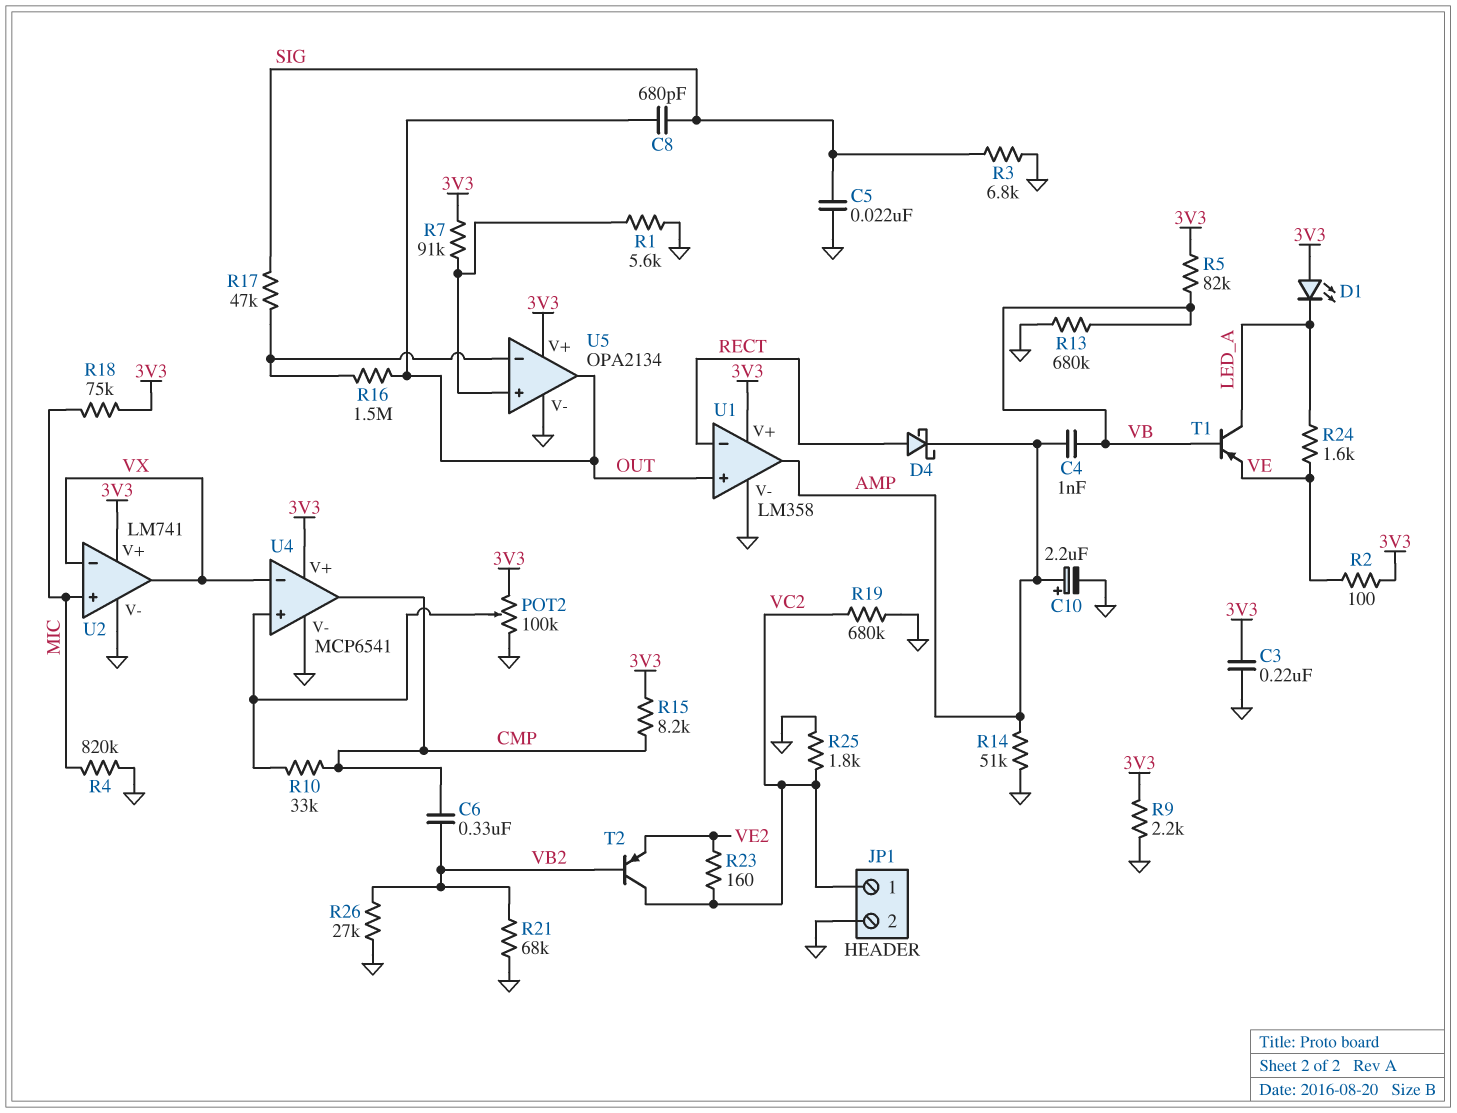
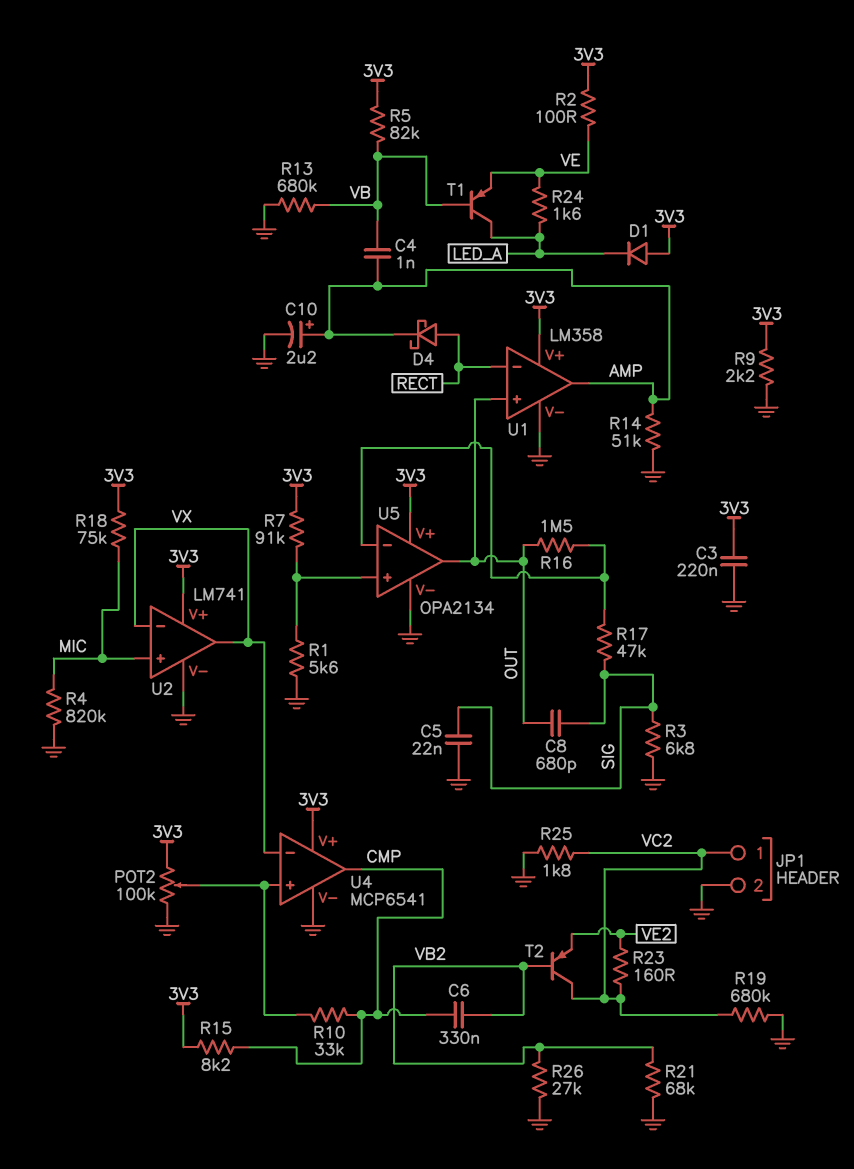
D1: LED (A 3V3, K LED_A) -> diode (A 3V3, K LED_A)

